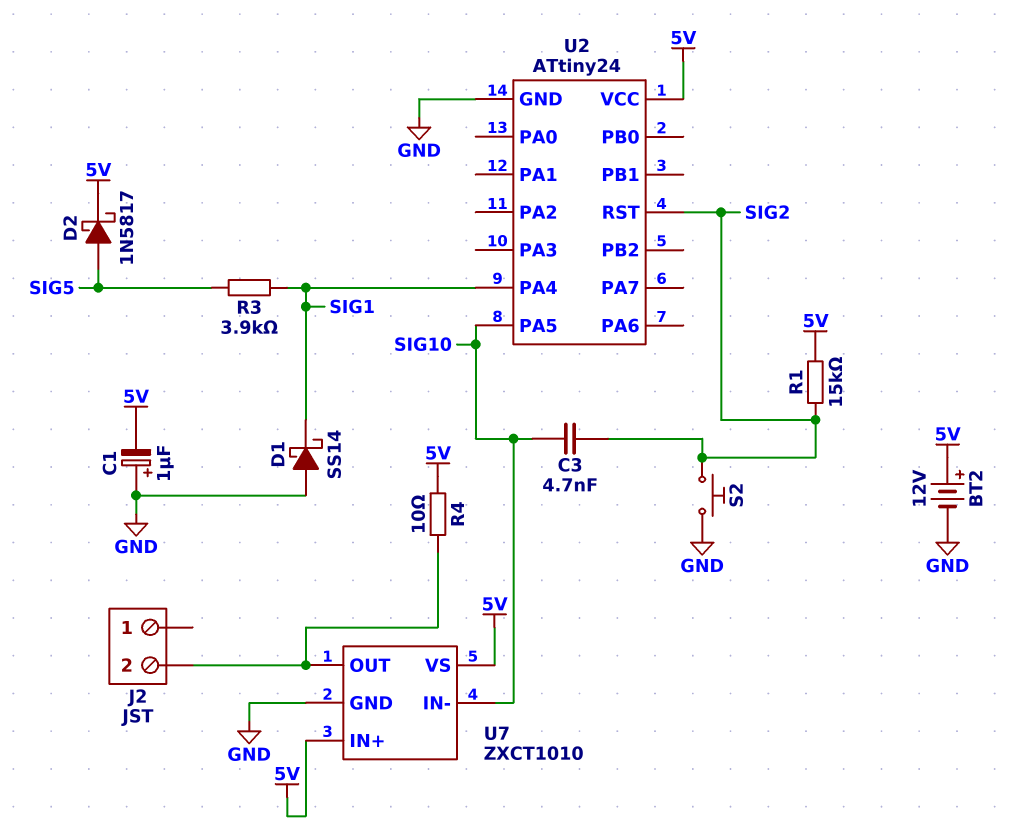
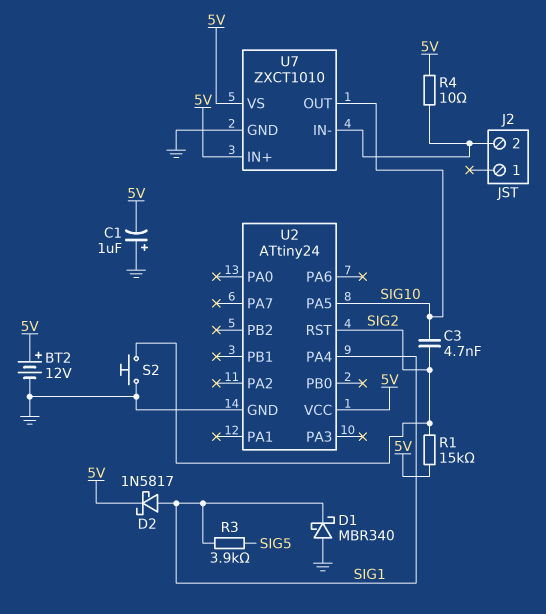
D1: schottky SS14 (A GND, K SIG1) -> schottky MBR340 (A GND, K SIG1)
D2: schottky 1N5817 (A SIG5, K 5V) -> schottky 1N5817 (A SIG1, K 5V)
U7 pin IN-: SIG10 -> J2/2
U7 pin OUT: J2/2 -> SIG10

